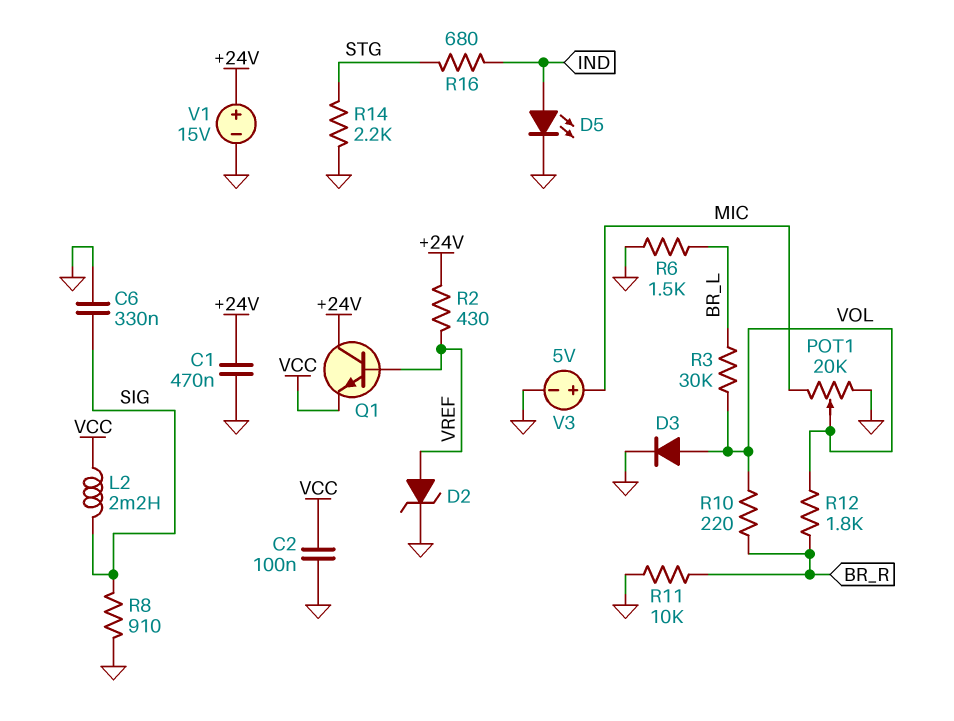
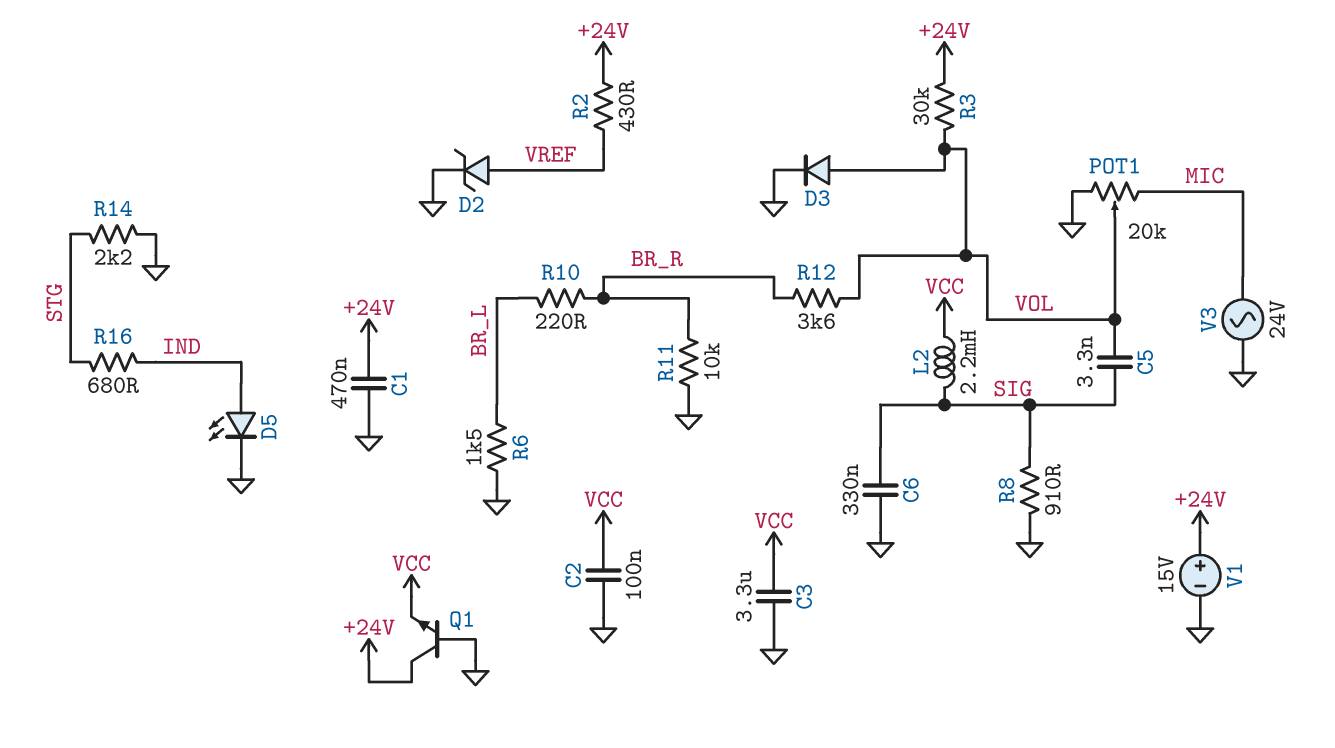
C3: none -> 3.3uF (GND, VCC)
C5: none -> 3.3nF (SIG, VOL)
Q1: NPN (B VREF, C +24V, E VCC) -> NPN (B GND, C +24V, E VCC)
R3: 30k (BR_L, VOL) -> 30k (+24V, VOL)
R10: 220 (BR_R, VOL) -> 220 (BR_L, BR_R)
R12: 1.8k (BR_R, VOL) -> 3.6k (BR_R, VOL)
V3: 5V (plus MIC, minus GND) -> AC 24V (GND, MIC)

